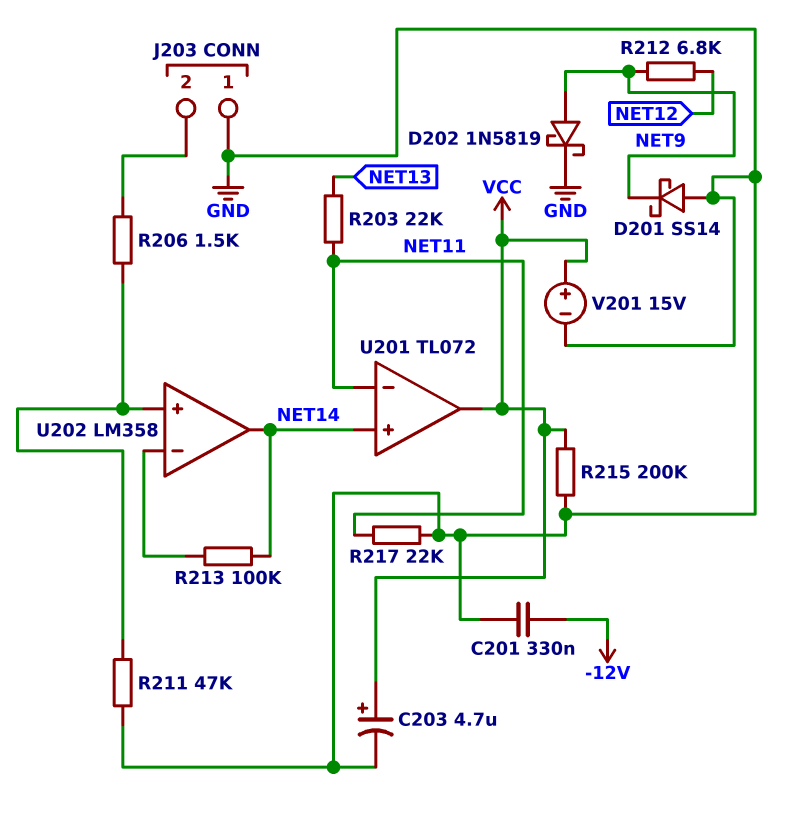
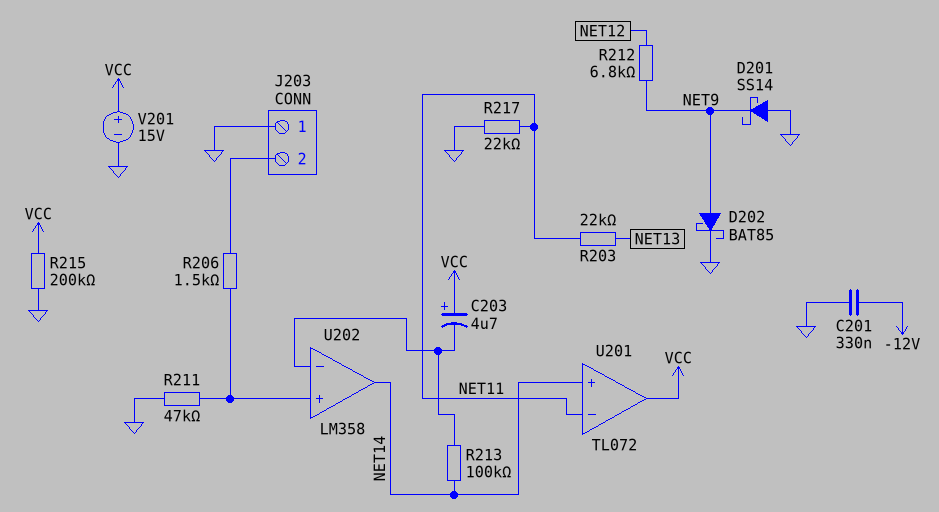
C203: 4.7uF (plus VCC, minus GND) -> 4.7uF (plus VCC, minus U202/in-)
D202: schottky 1N5819 (A NET9, K GND) -> schottky BAT85 (A NET9, K GND)

